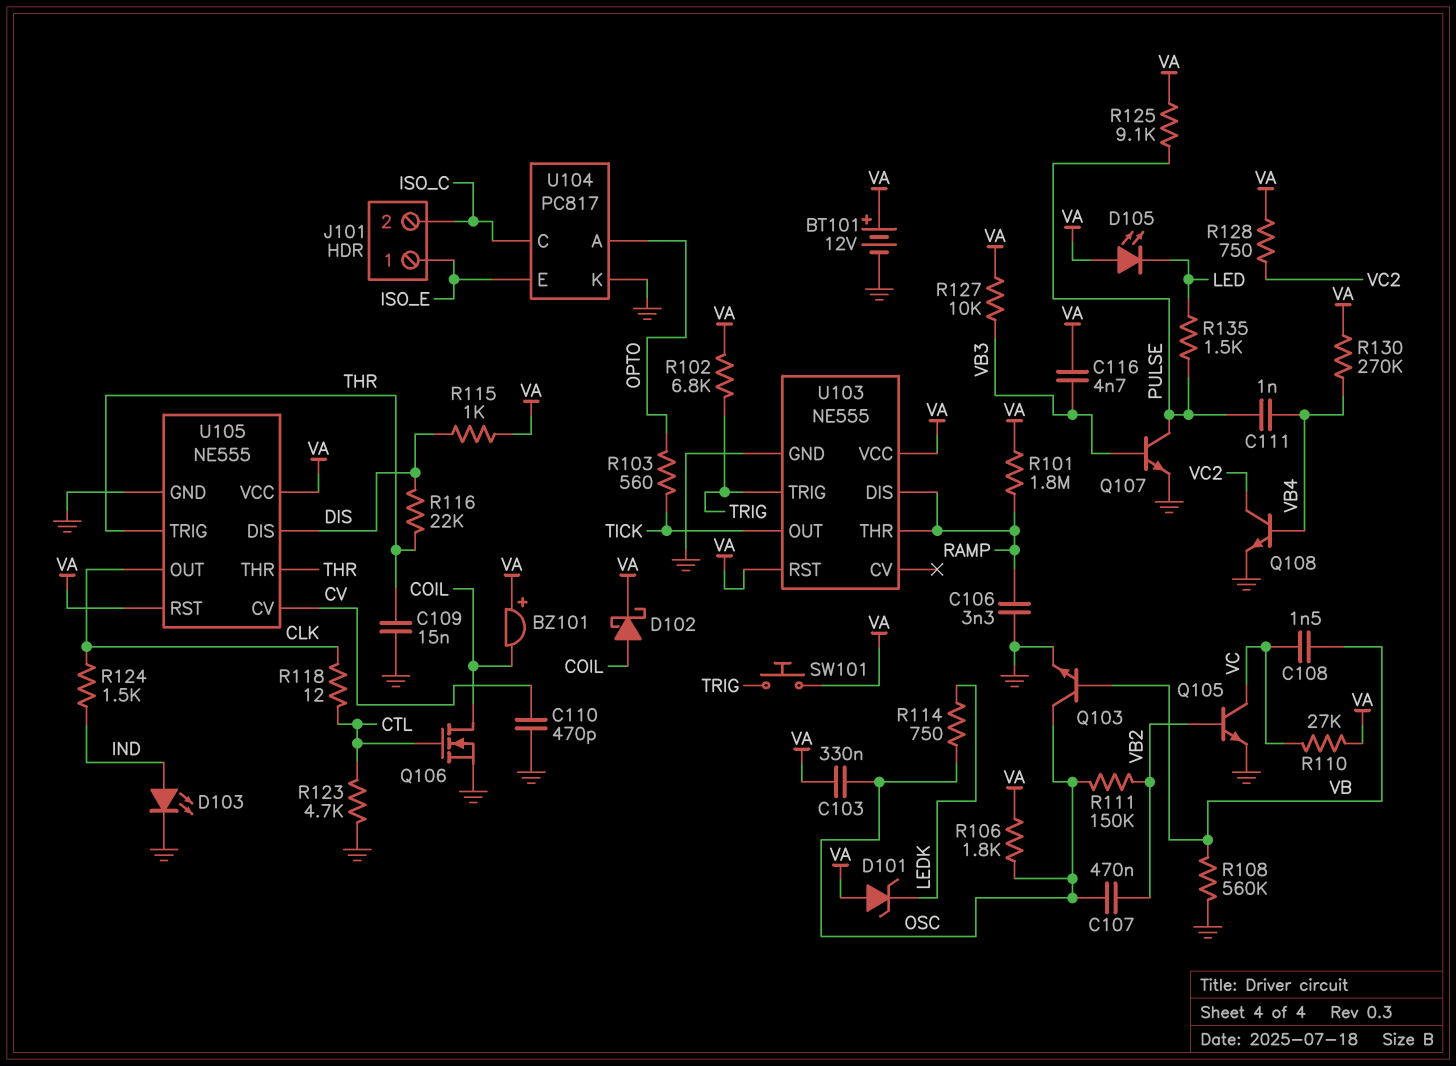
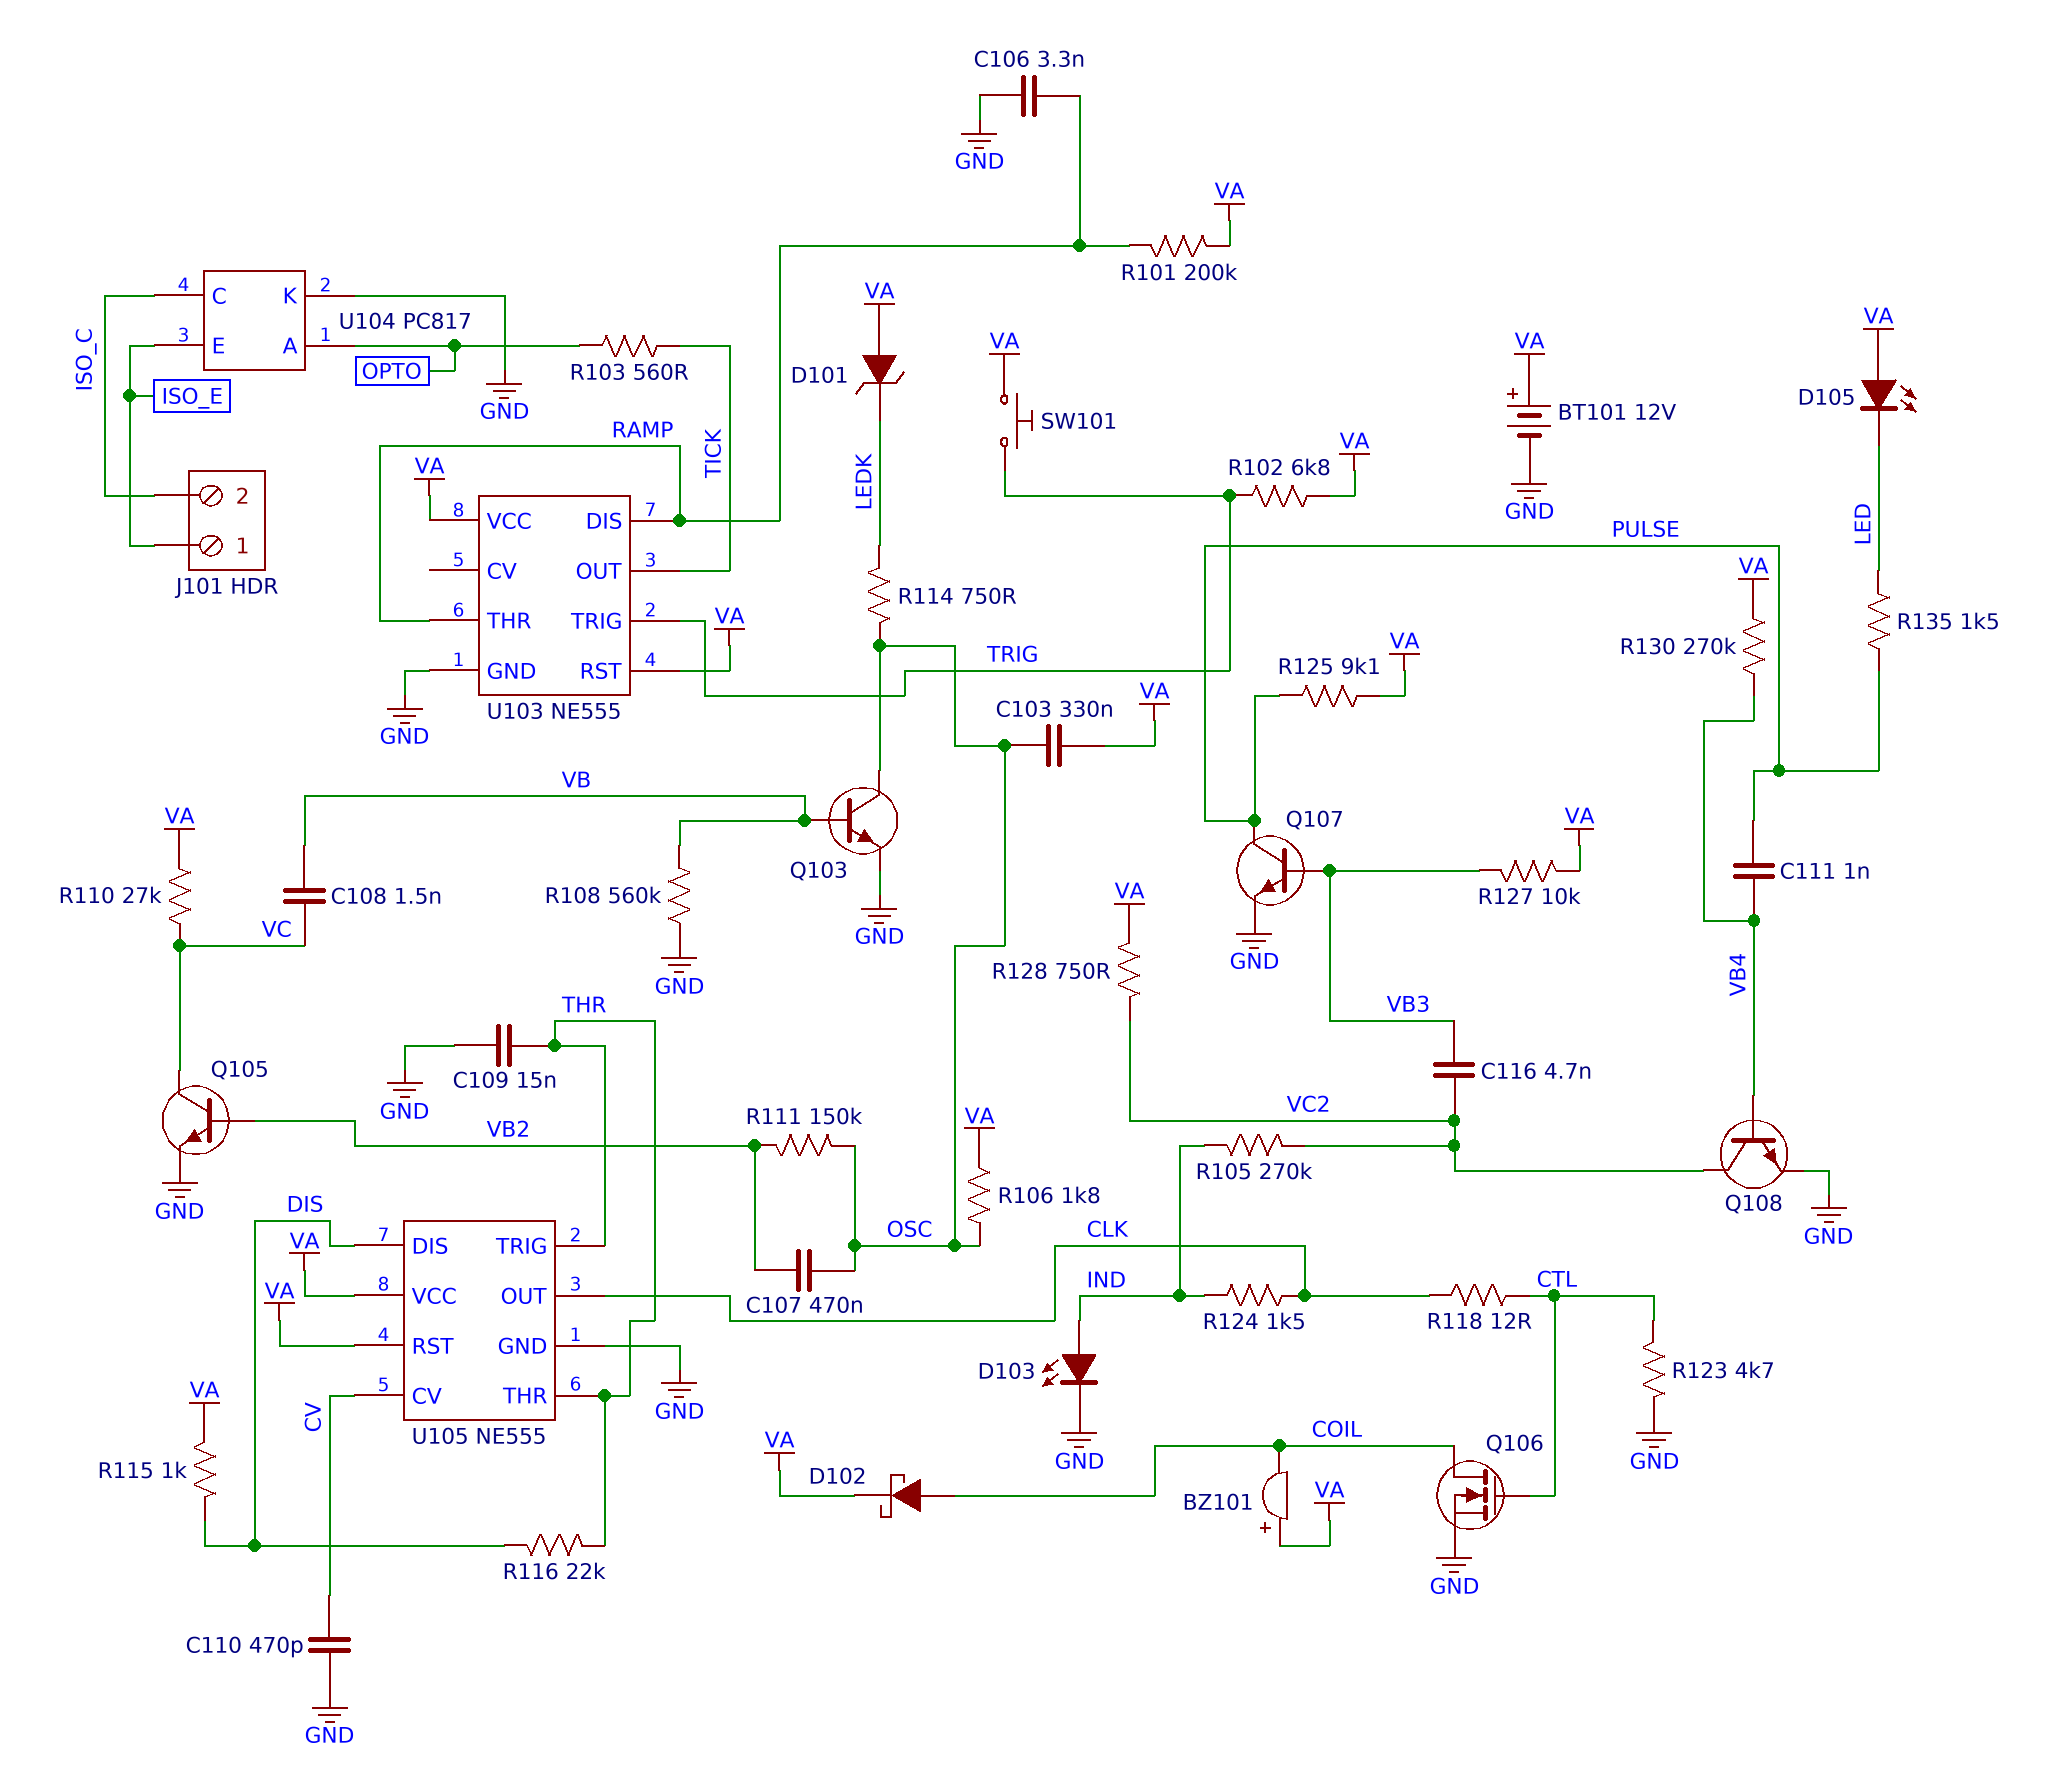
C116: 4.7nF (VA, VB3) -> 4.7nF (VB3, VC2)
R101: 1.8M (RAMP, VA) -> 200k (RAMP, VA)
R105: none -> 270k (IND, VC2)

